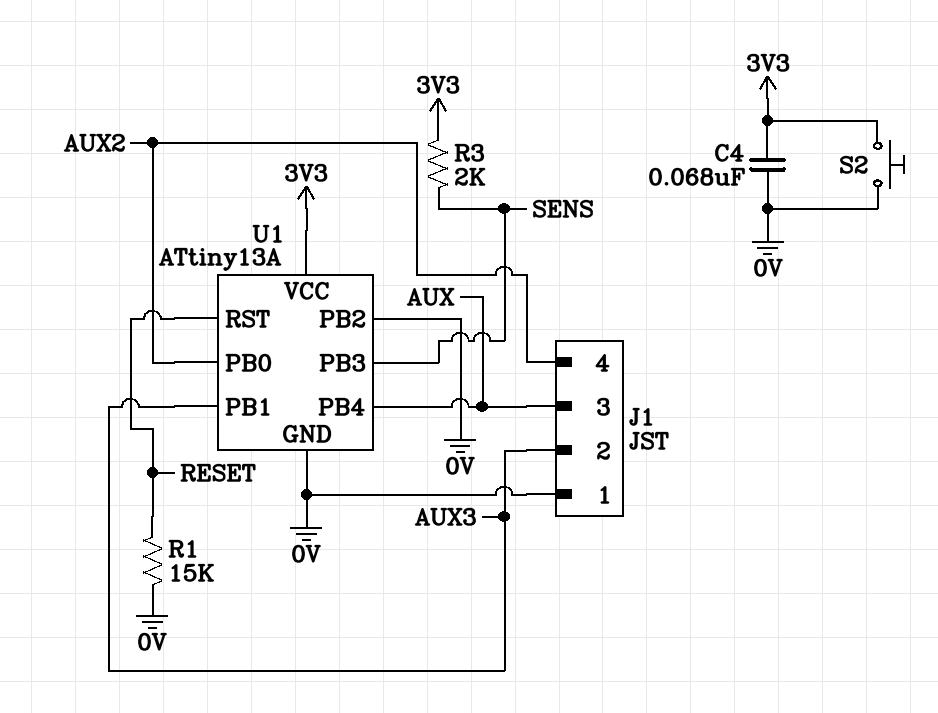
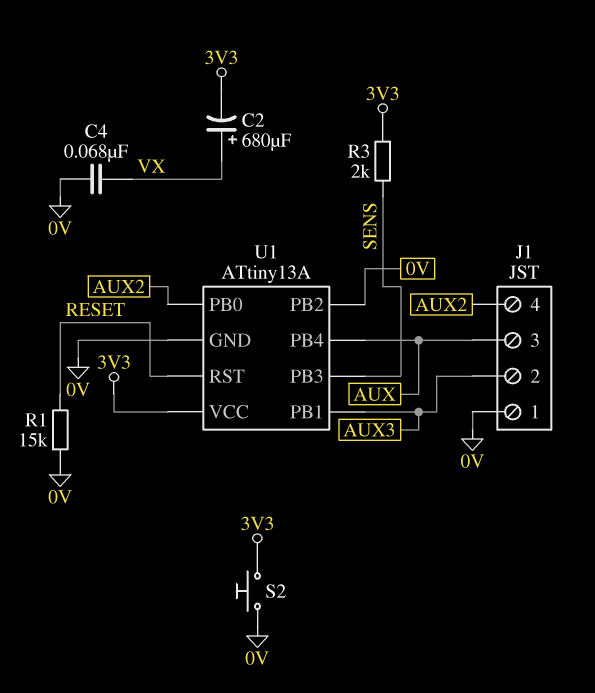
C2: none -> 680uF (plus VX, minus 3V3)
C4: 68nF (0V, 3V3) -> 68nF (0V, VX)

